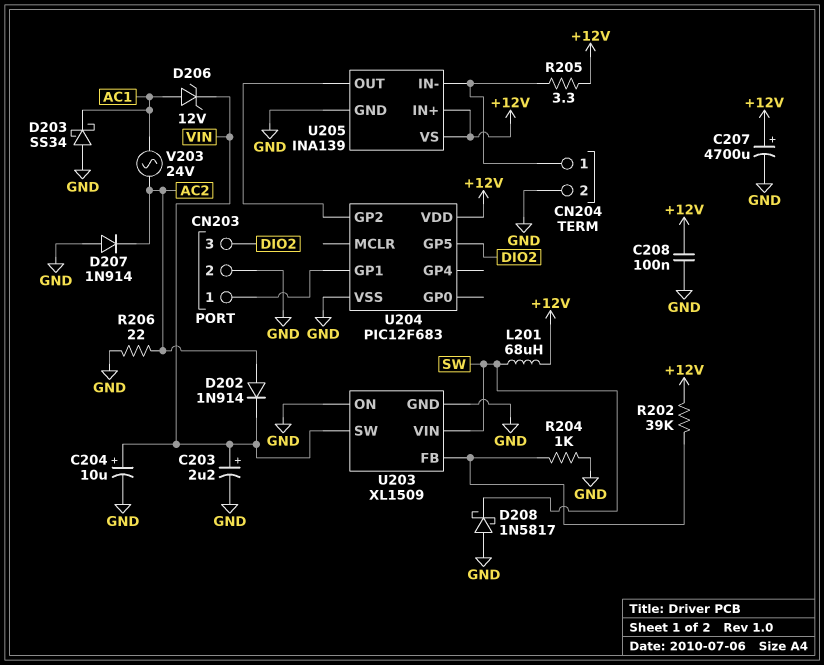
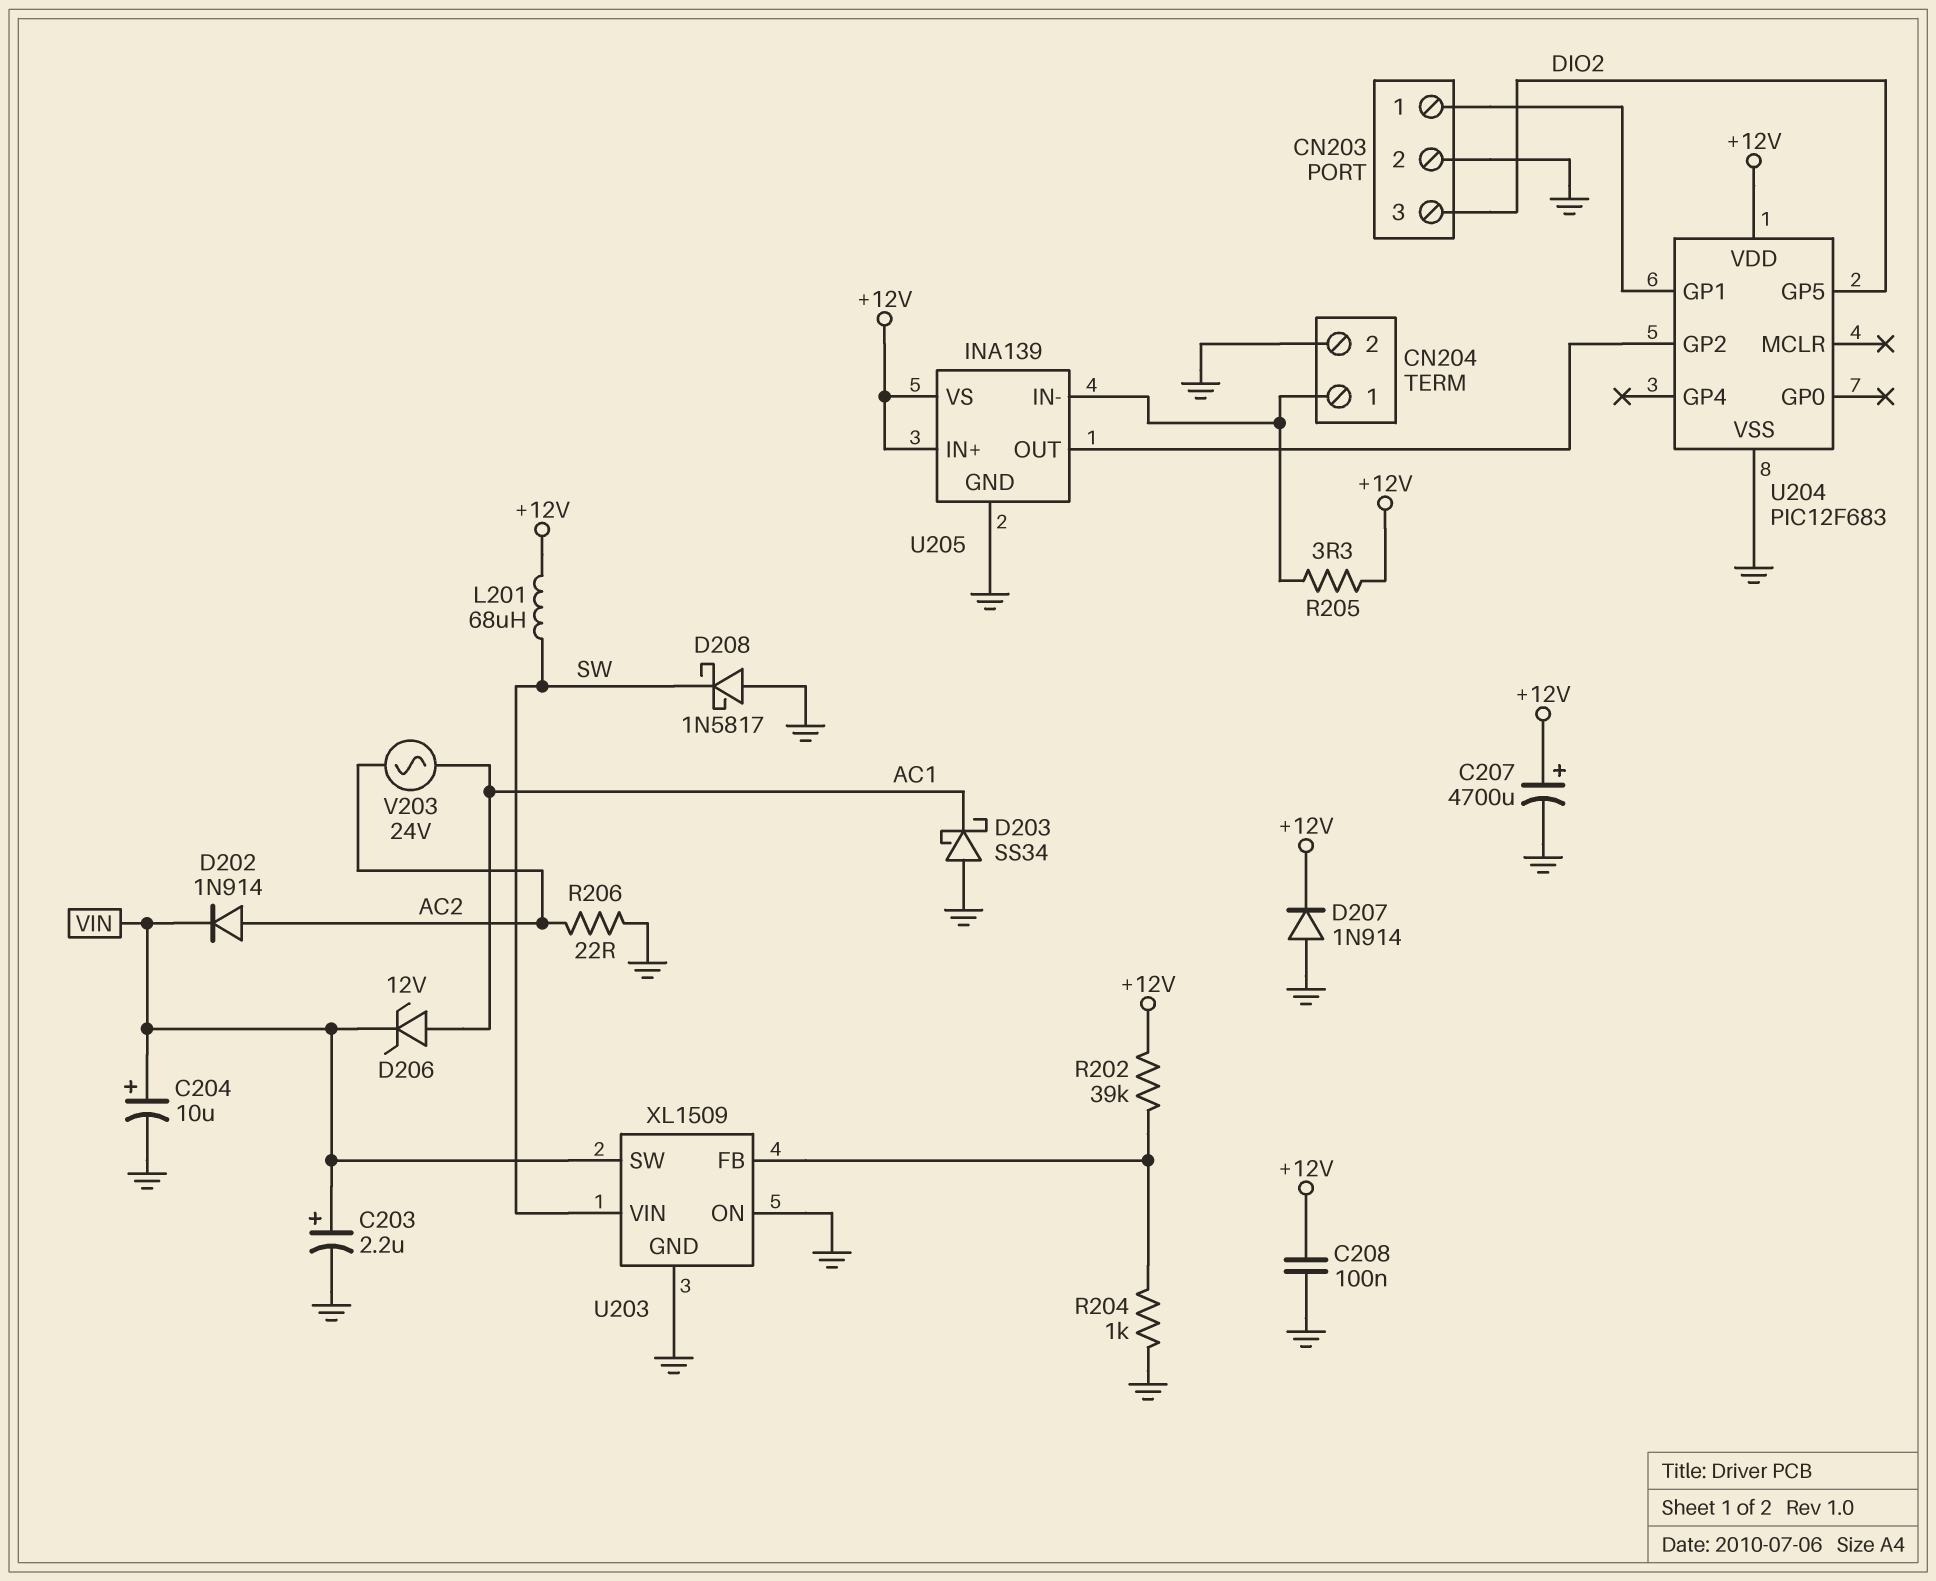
D207: diode 1N914 (A GND, K AC2) -> diode 1N914 (A GND, K +12V)

